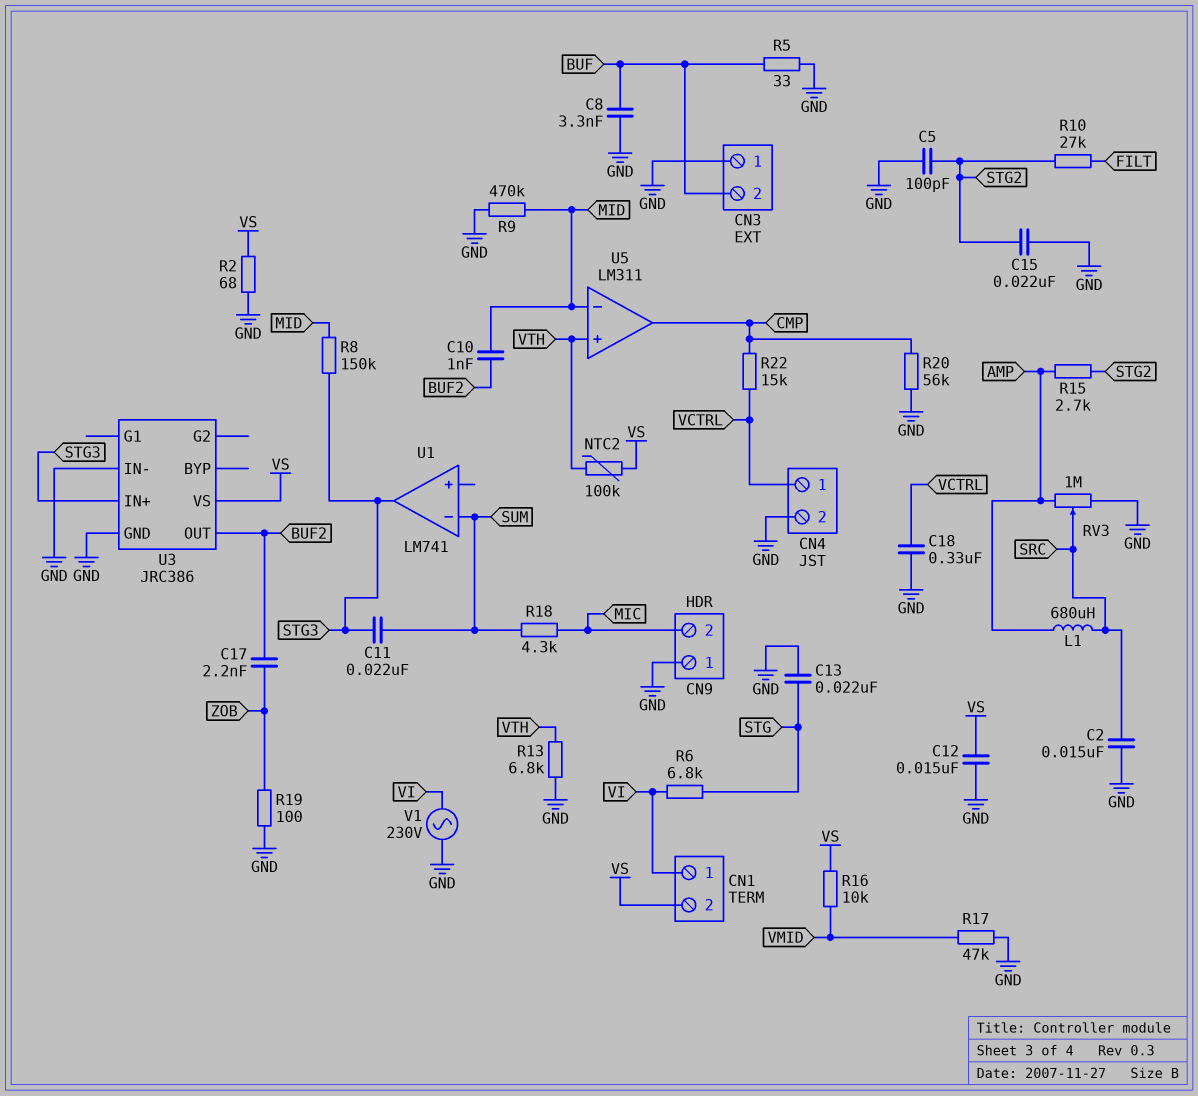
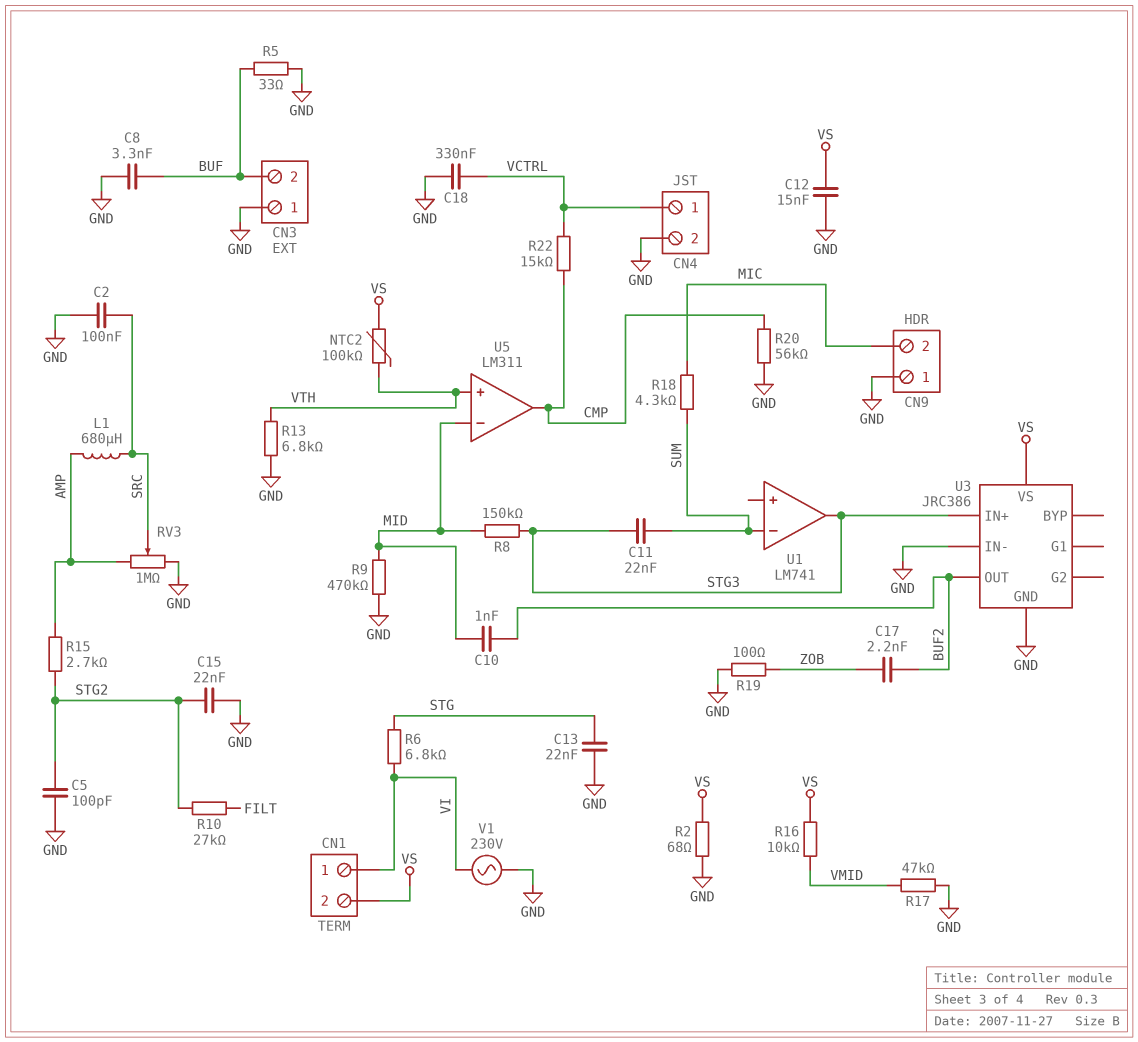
C2: 15nF (GND, SRC) -> 100nF (GND, SRC)

